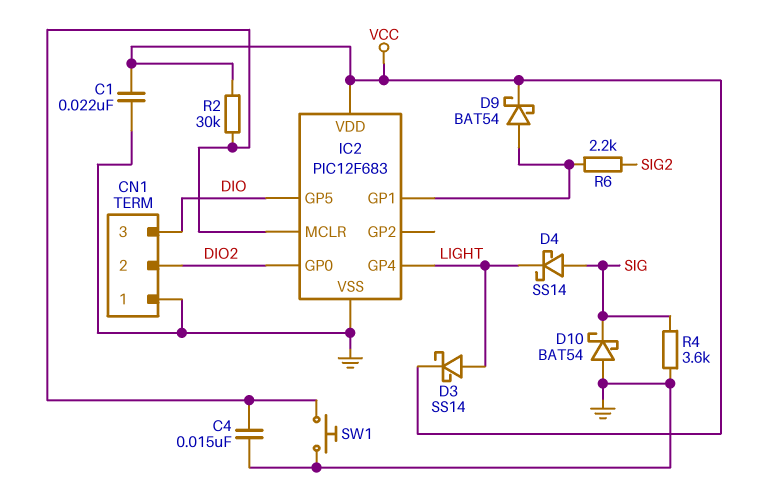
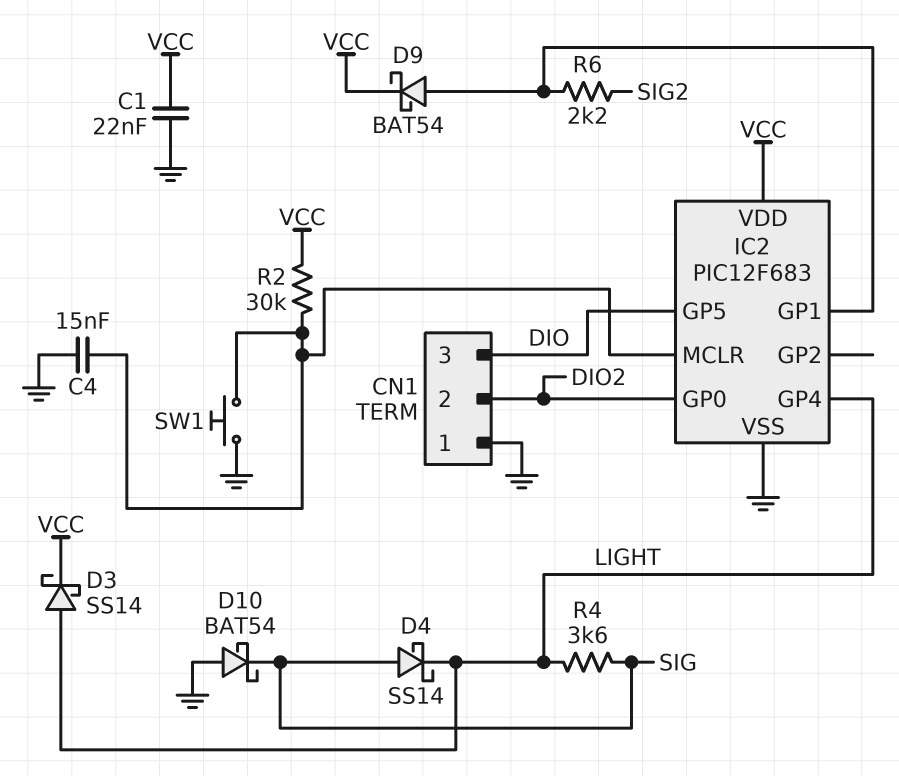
R4: 3.6k (GND, SIG) -> 3.6k (LIGHT, SIG)

